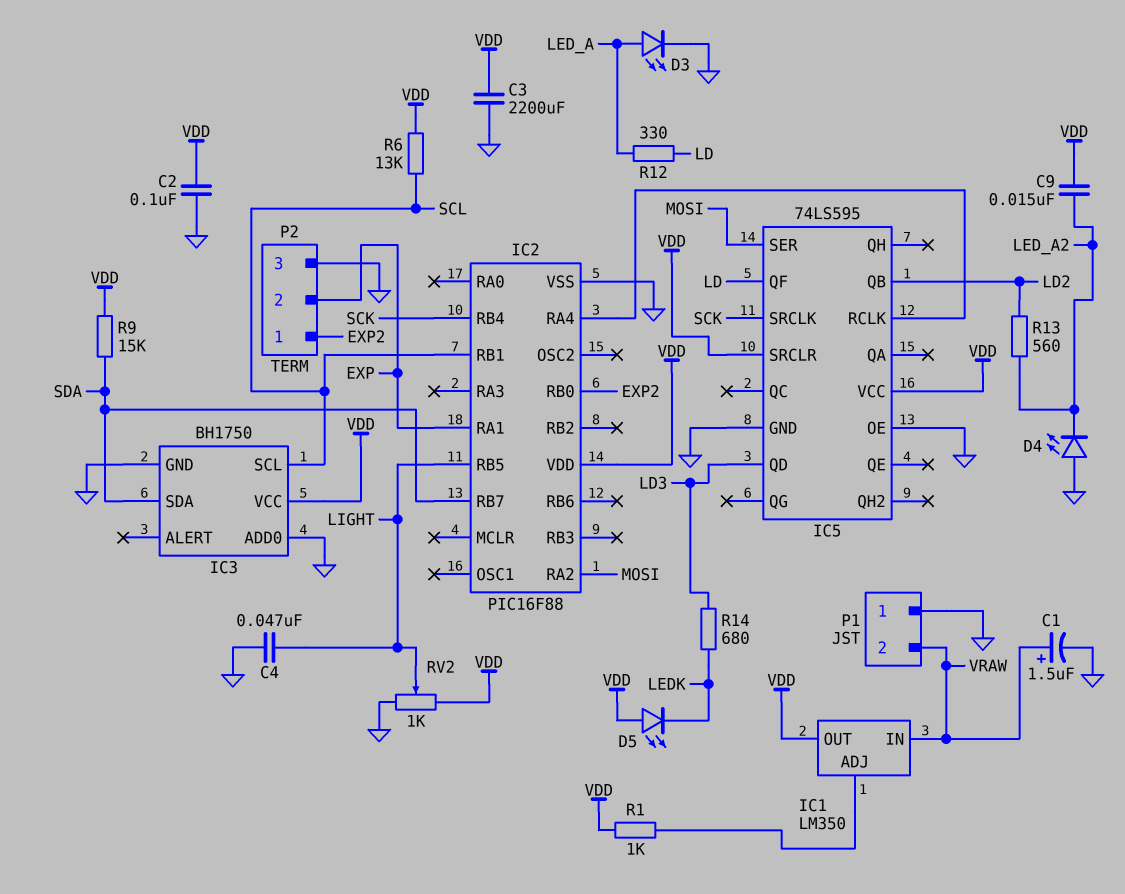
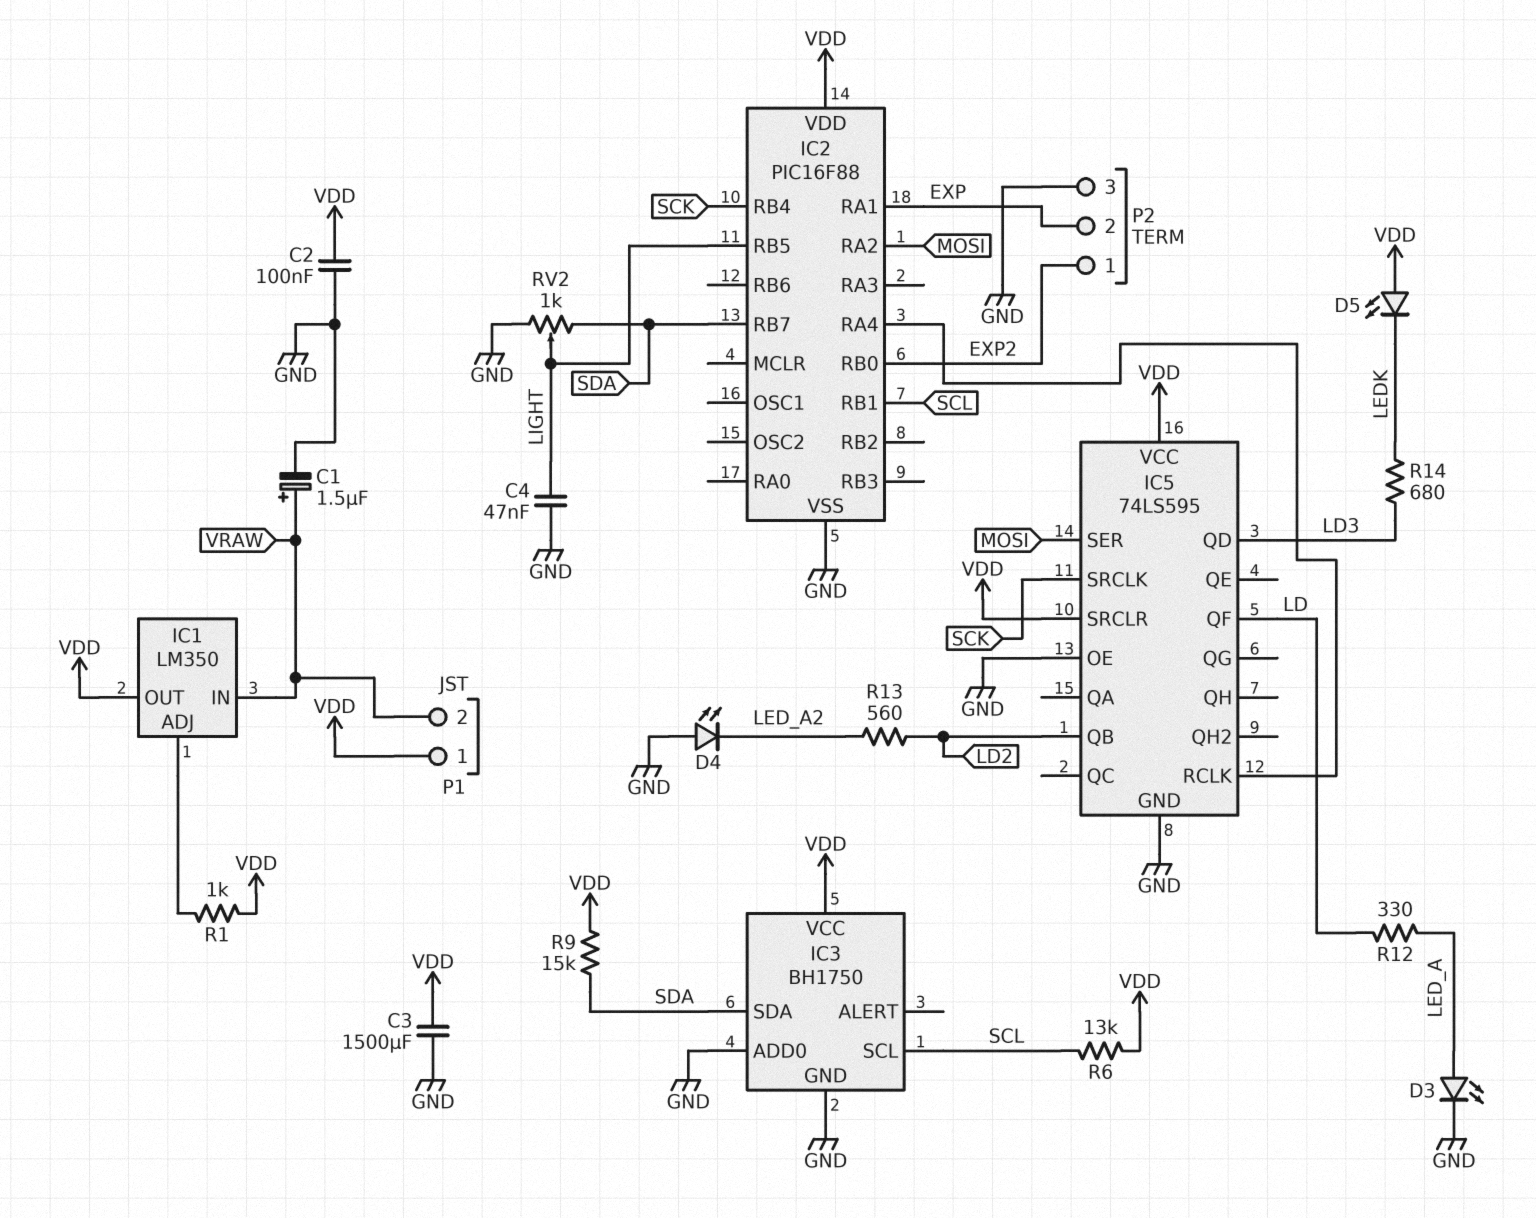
C3: 2200uF (GND, VDD) -> 1500uF (GND, VDD)
C9: 15nF (LED_A2, VDD) -> none
P1 pin 1: GND -> VDD
RV2: 1k (GND, VDD, wiper LIGHT) -> 1k (GND, SDA, wiper LIGHT)

